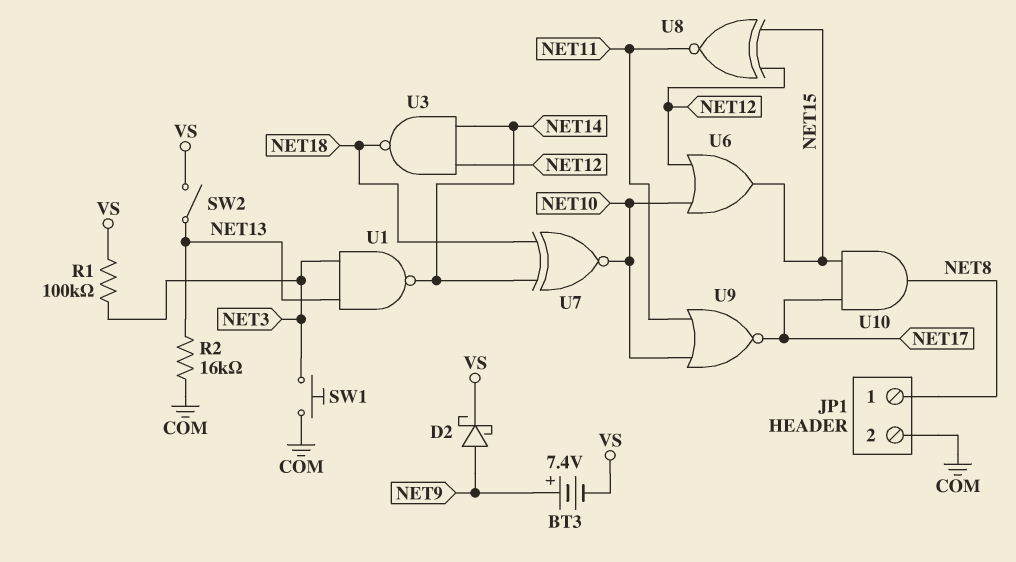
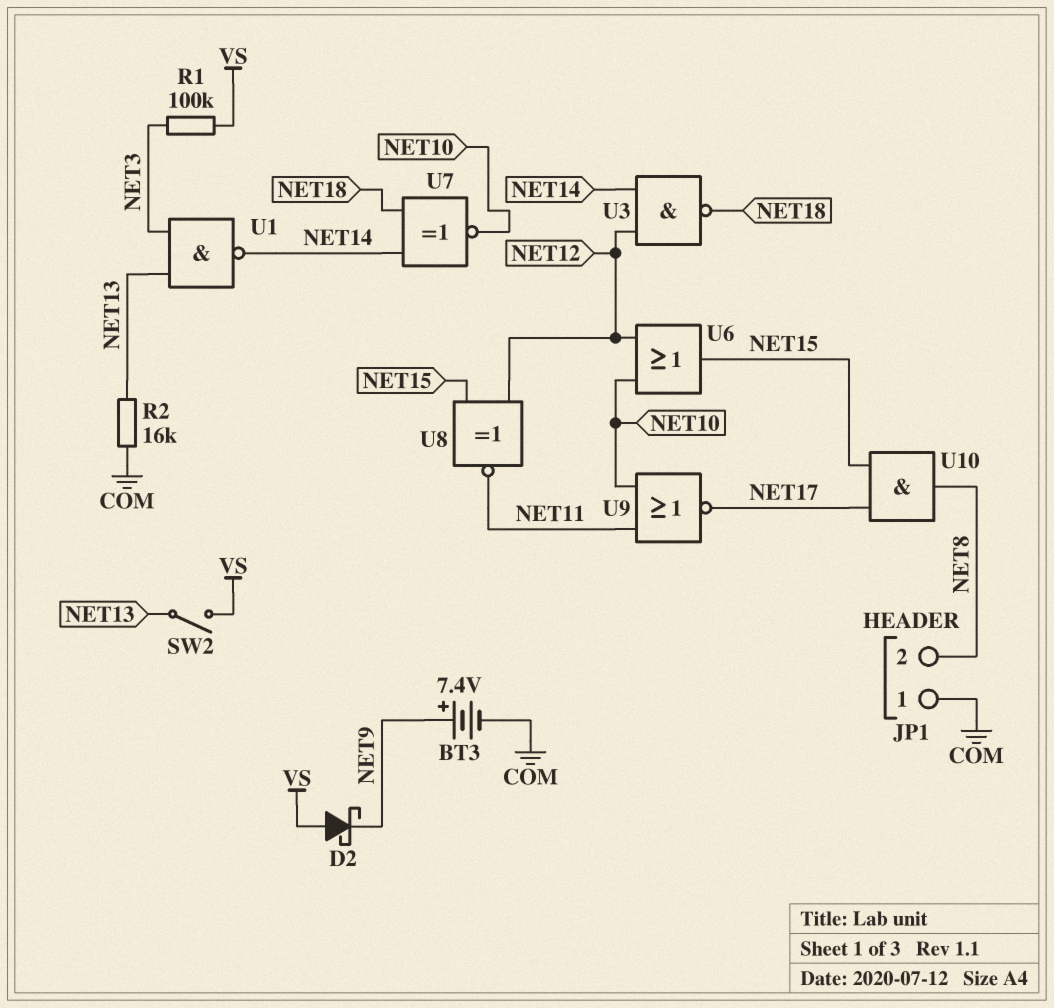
BT3: 7.4V (plus NET9, minus VS) -> 7.4V (plus NET9, minus COM)
D2: schottky (A NET9, K VS) -> schottky (A VS, K NET9)
JP1 pin 1: NET8 -> COM
JP1 pin 2: COM -> NET8
SW1: button (COM, NET3) -> none

